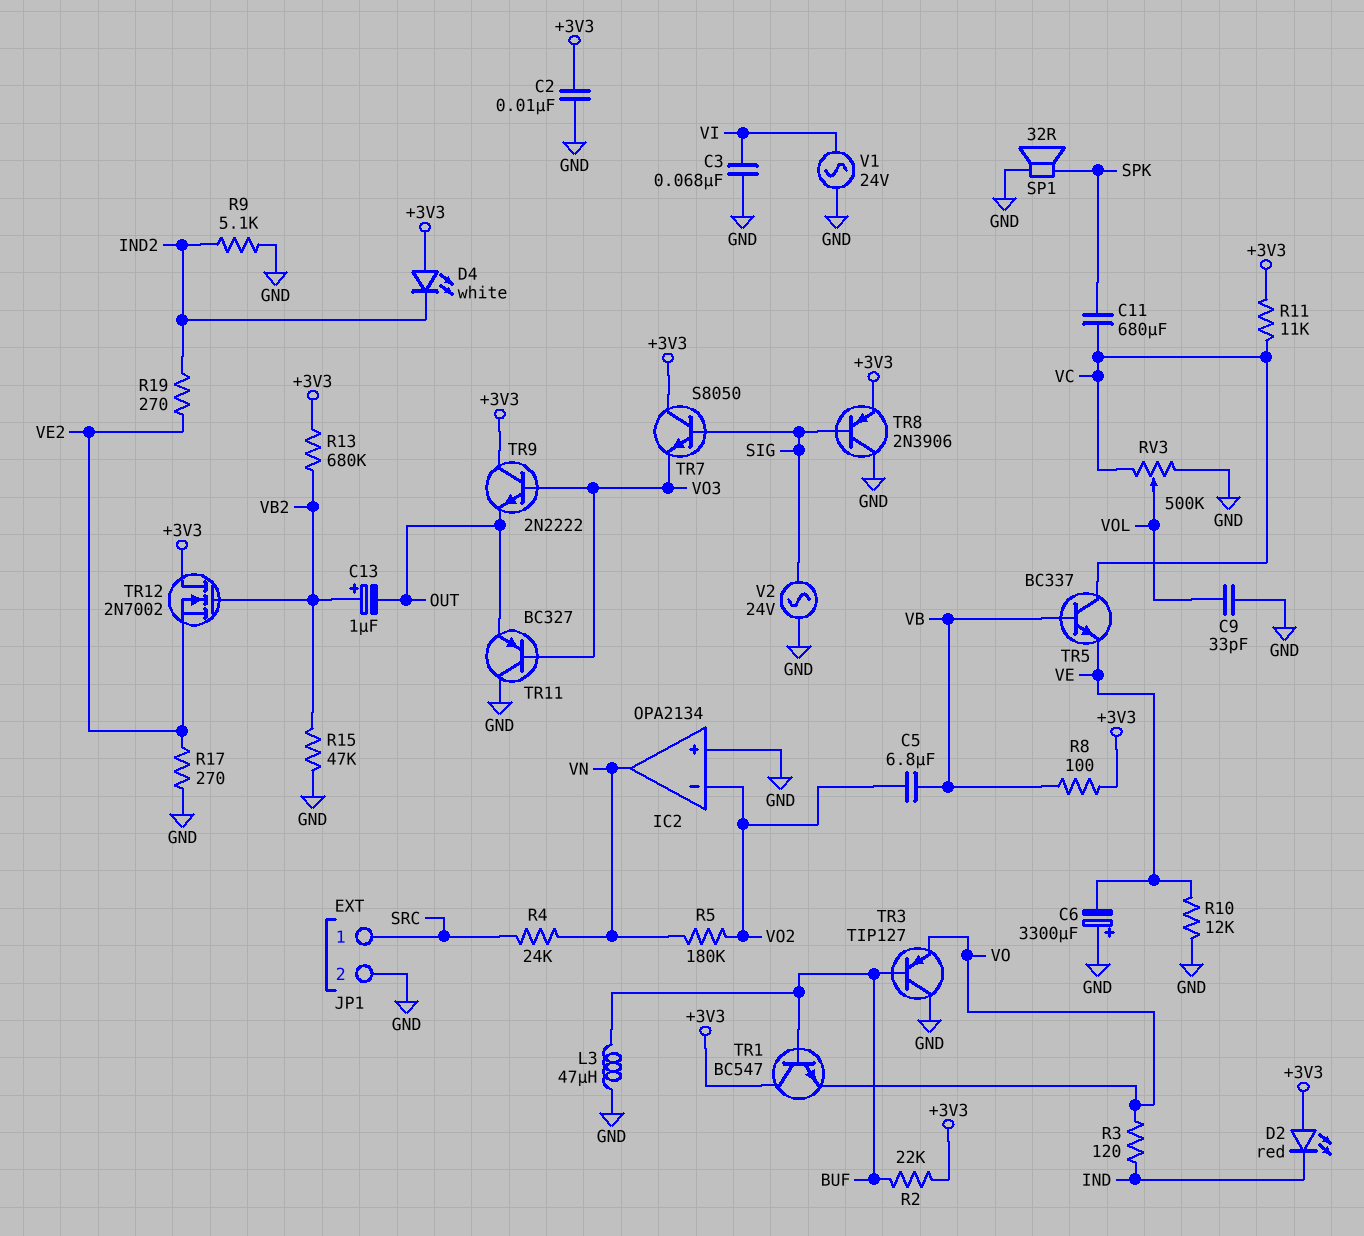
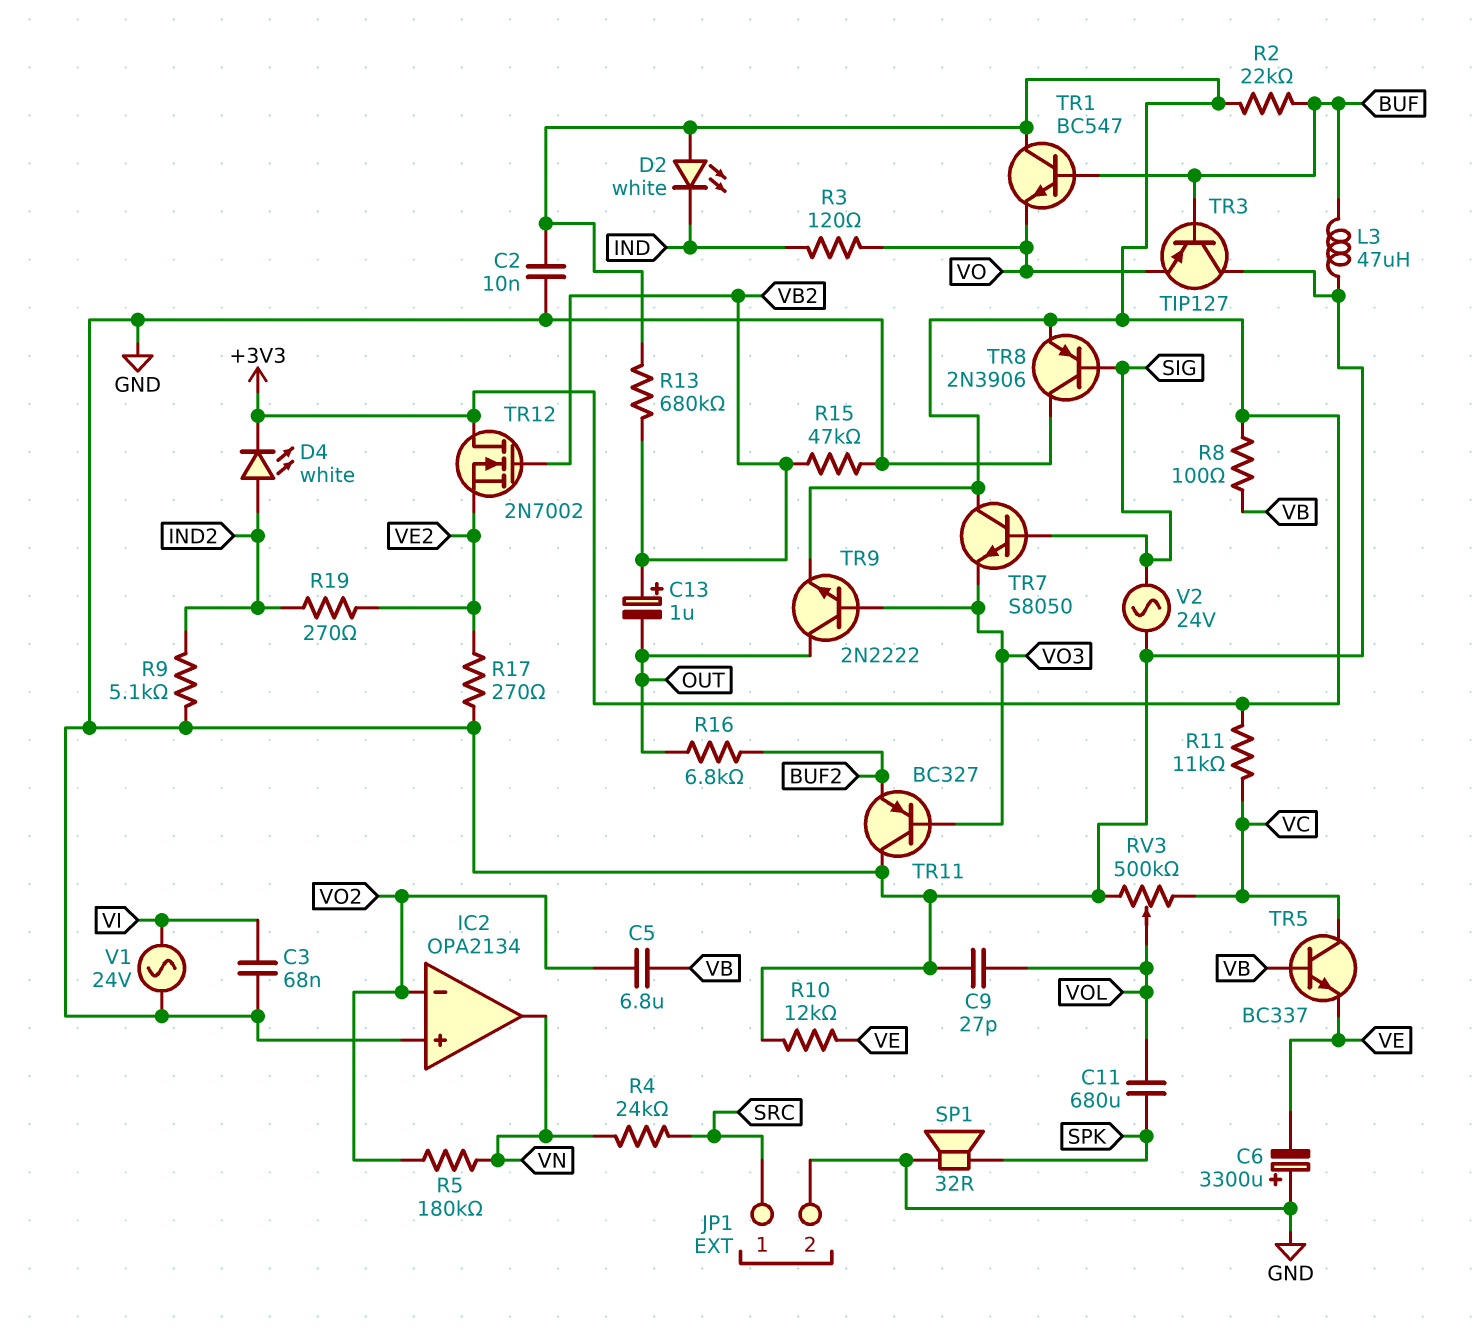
C9: 33pF (GND, VOL) -> 27pF (GND, VOL)
C11: 680uF (SPK, VC) -> 680uF (SPK, VOL)
D2: LED red (A +3V3, K IND) -> LED white (A +3V3, K IND)
D4: LED white (A +3V3, K IND2) -> LED white (A IND2, K +3V3)
R16: none -> 6.8k (BUF2, OUT)
TR9: NPN 2N2222 (B VO3, C +3V3, E OUT) -> NPN 2N2222 (B VO3, C OUT, E +3V3)
TR11: PNP BC327 (B VO3, C GND, E OUT) -> PNP BC327 (B VO3, C GND, E BUF2)

